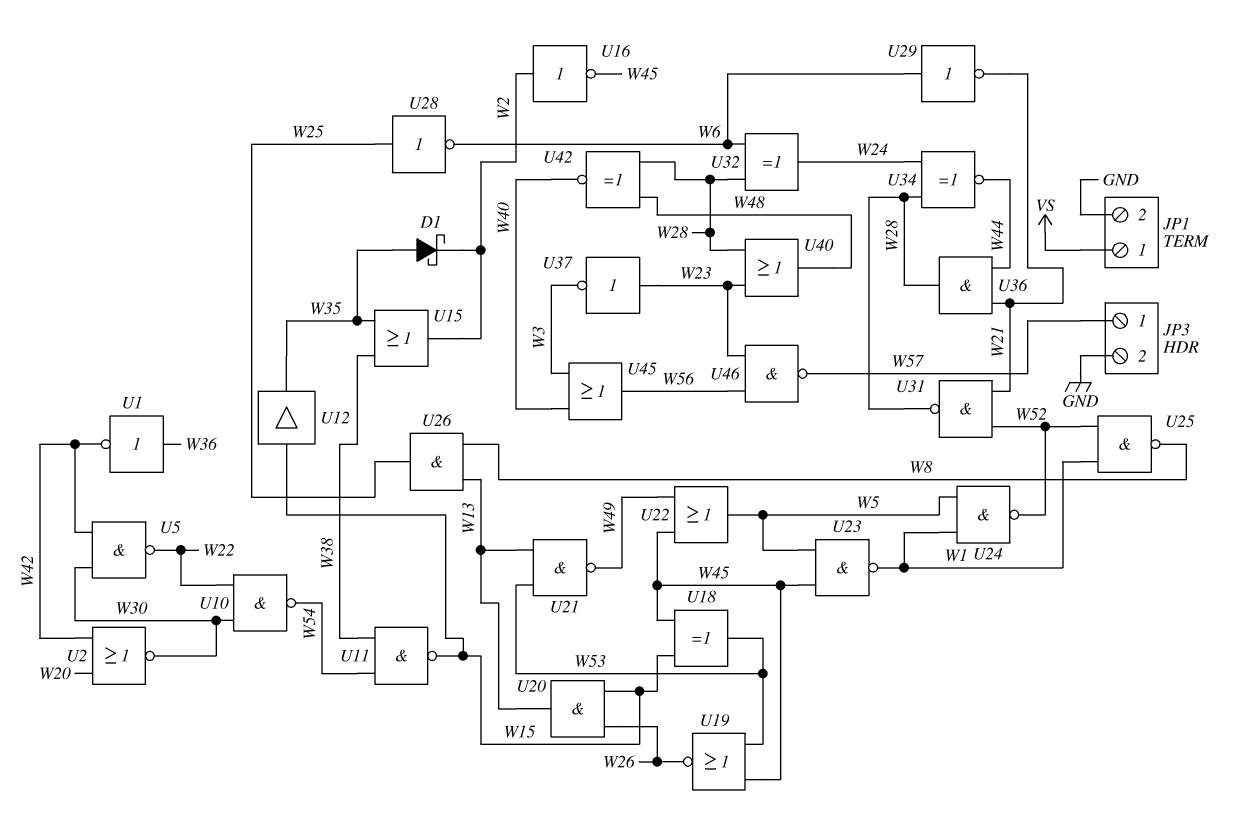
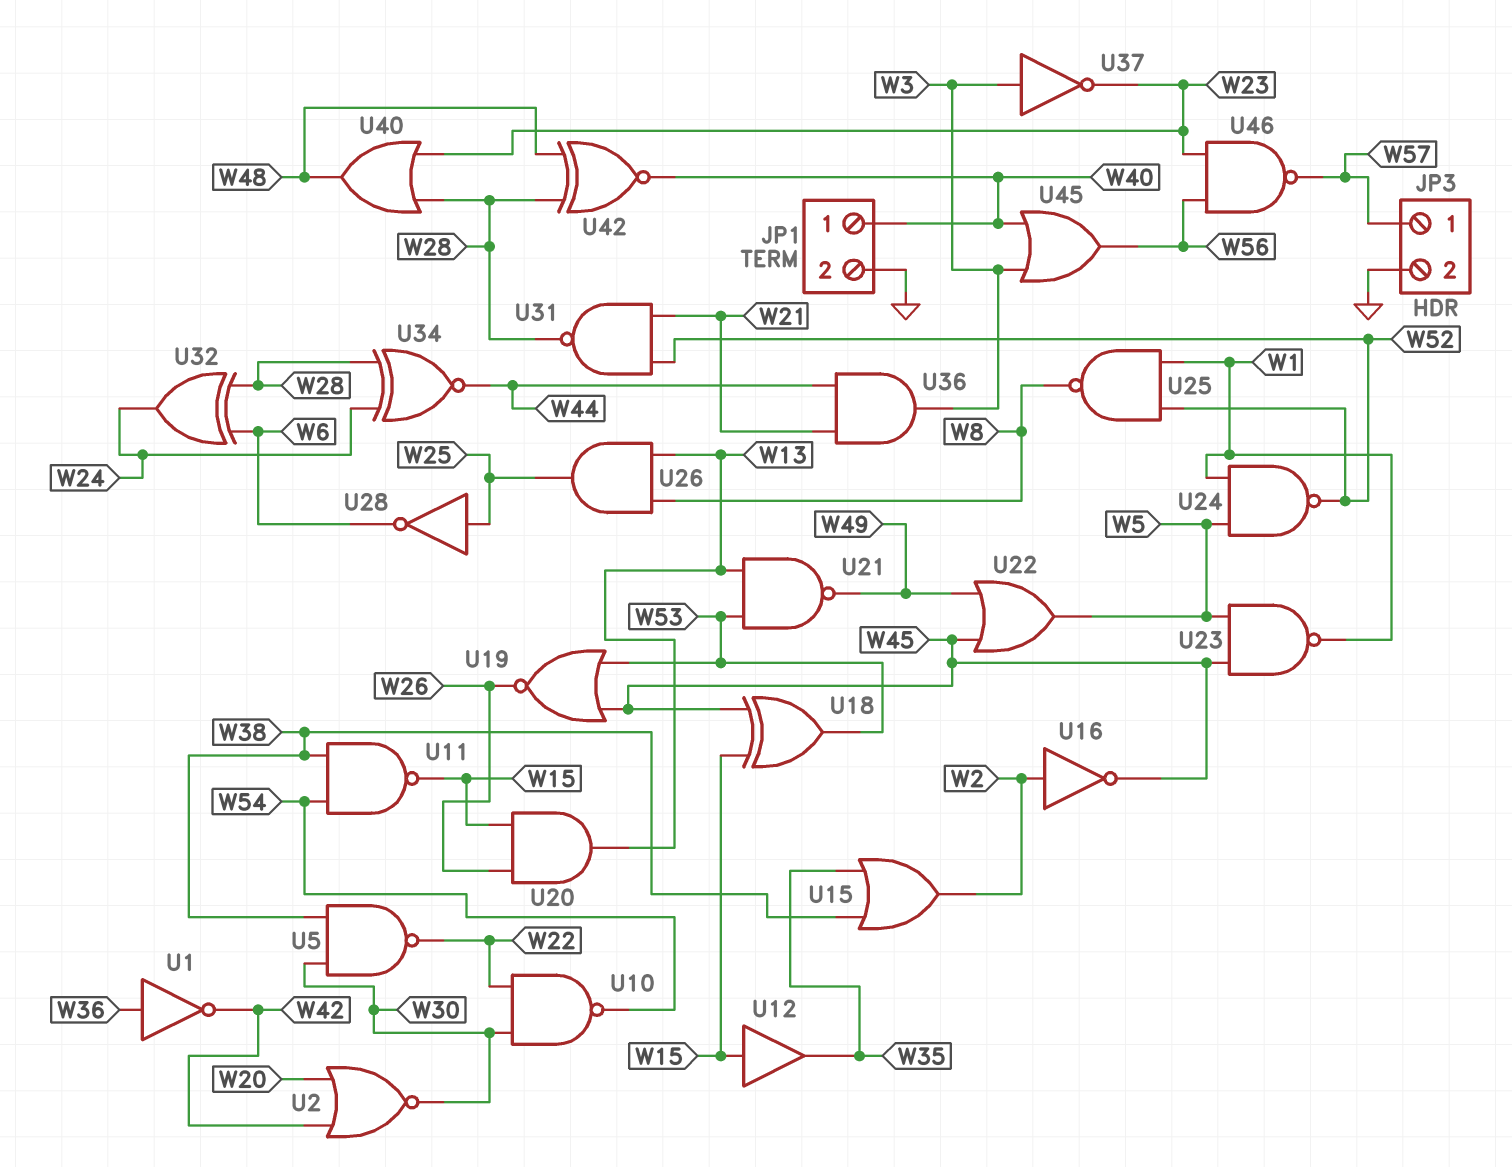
D1: schottky (A W35, K W2) -> none
JP1 pin 1: VS -> W40
U5: NAND (in W30, in W42, out W22) -> NAND (in W30, in W38, out W22)
U29: NOT (in W6, out W21) -> none
U36: AND (in W21, in W44, out W28) -> AND (in W21, in W44, out W3)
U37: NOT (in W23, out W3) -> NOT (in W3, out W23)

